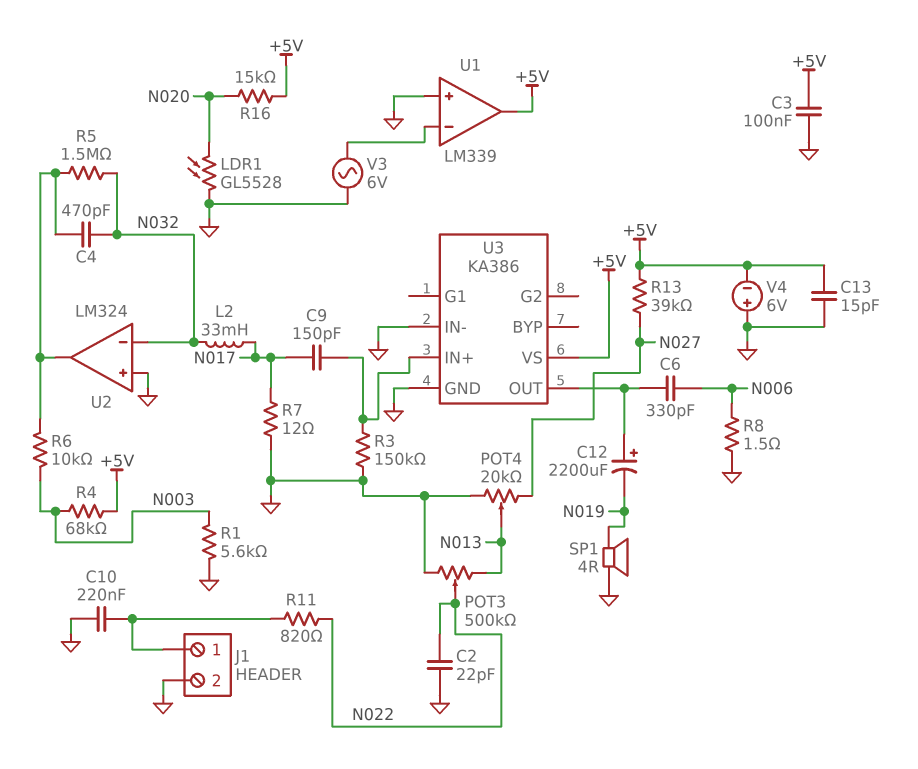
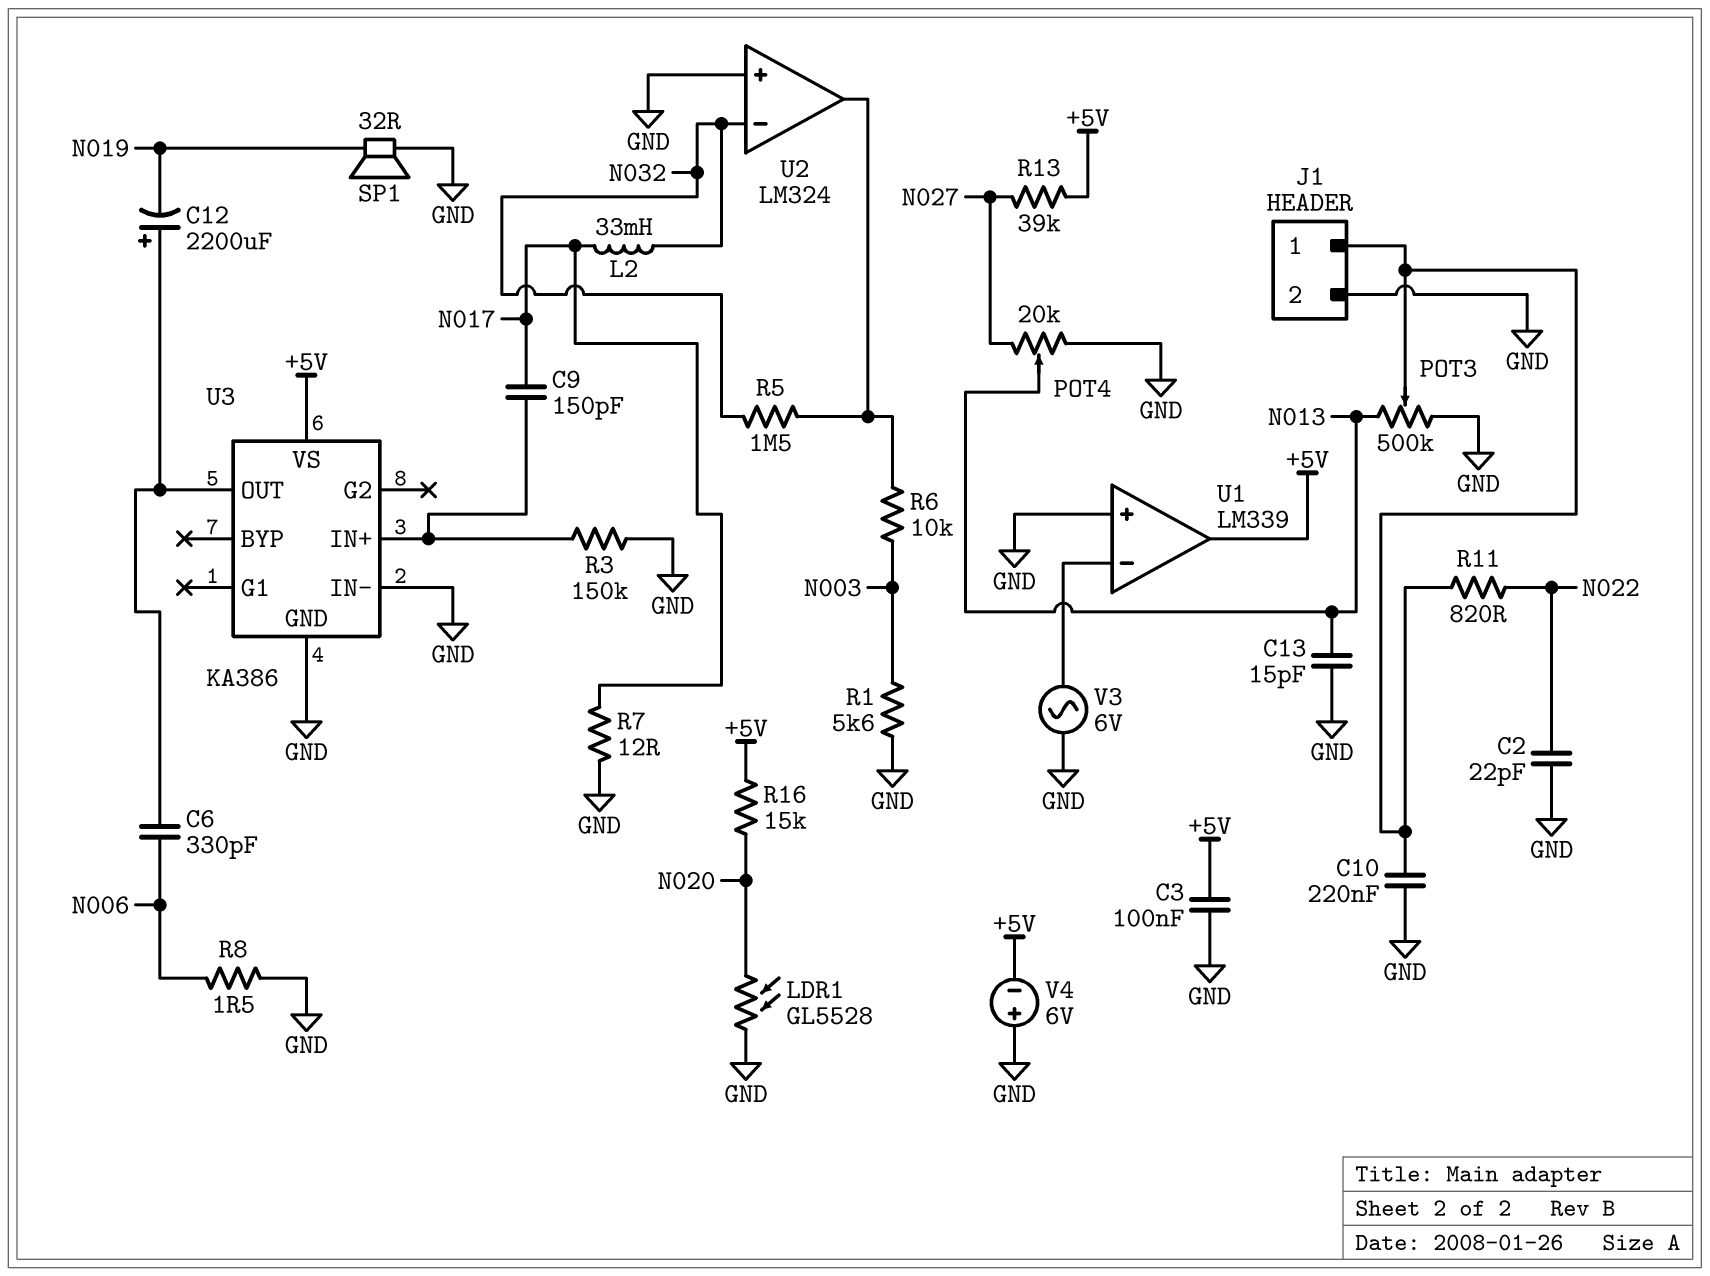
C4: 470pF (N032, U2/out) -> none
C13: 15pF (+5V, GND) -> 15pF (GND, N013)
POT3: 500k (GND, N013, wiper N022) -> 500k (GND, N013, wiper J1/1)
R4: 68k (+5V, N003) -> none
SP1: speaker 4R (GND, N019) -> speaker 32R (GND, N019)

